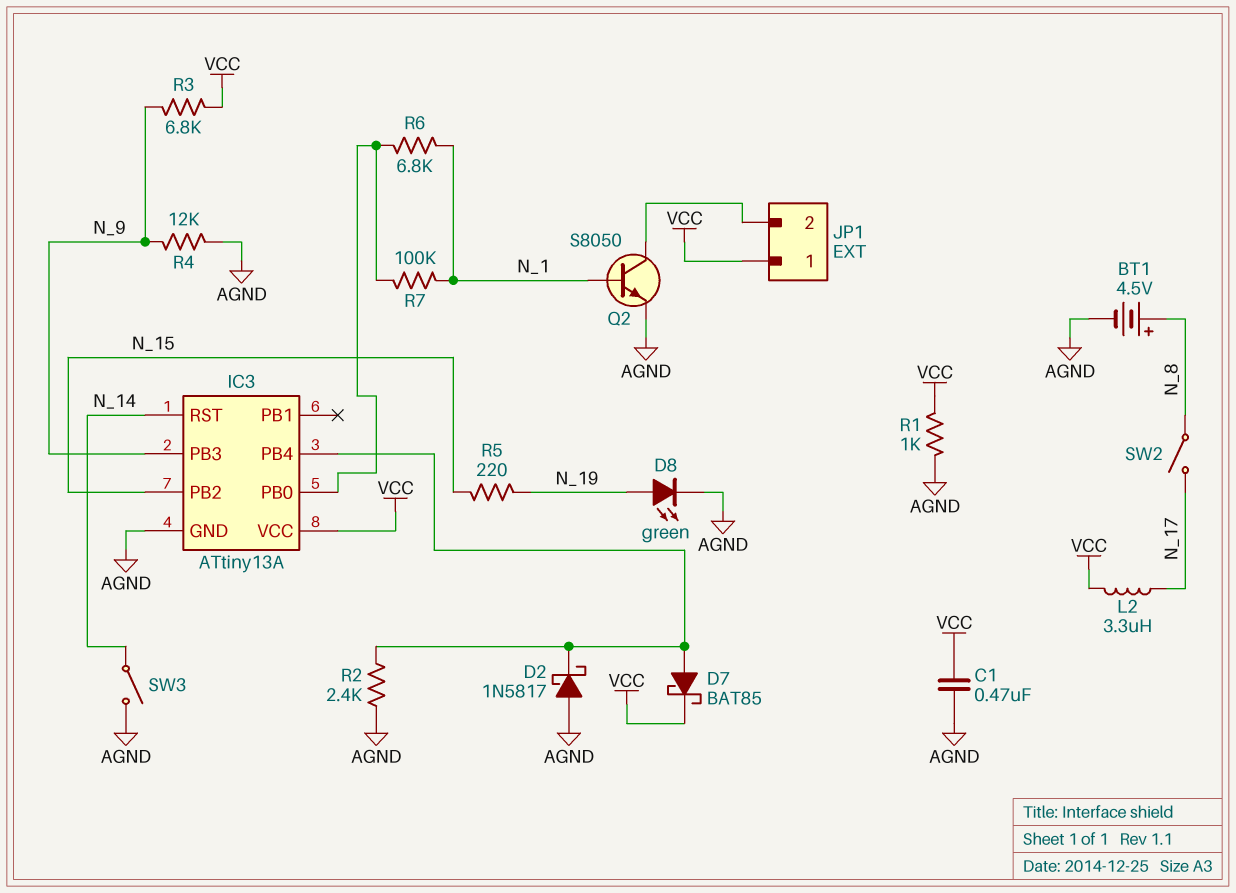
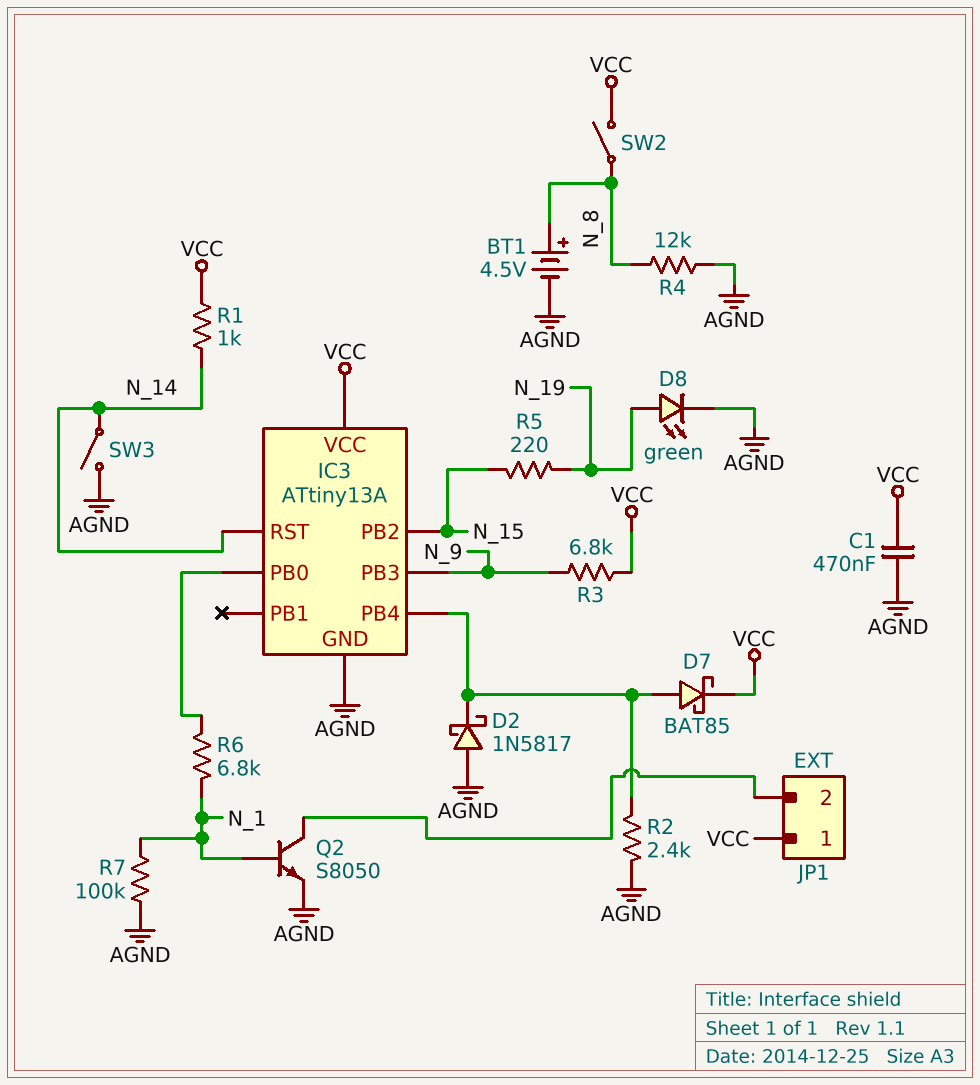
L2: 3.3uH (N_17, VCC) -> none
R1: 1k (AGND, VCC) -> 1k (N_14, VCC)
R4: 12k (AGND, N_9) -> 12k (AGND, N_8)
R7: 100k (IC3/PB0, N_1) -> 100k (AGND, N_1)
SW2: switch (N_8, N_17) -> switch (N_8, VCC)

